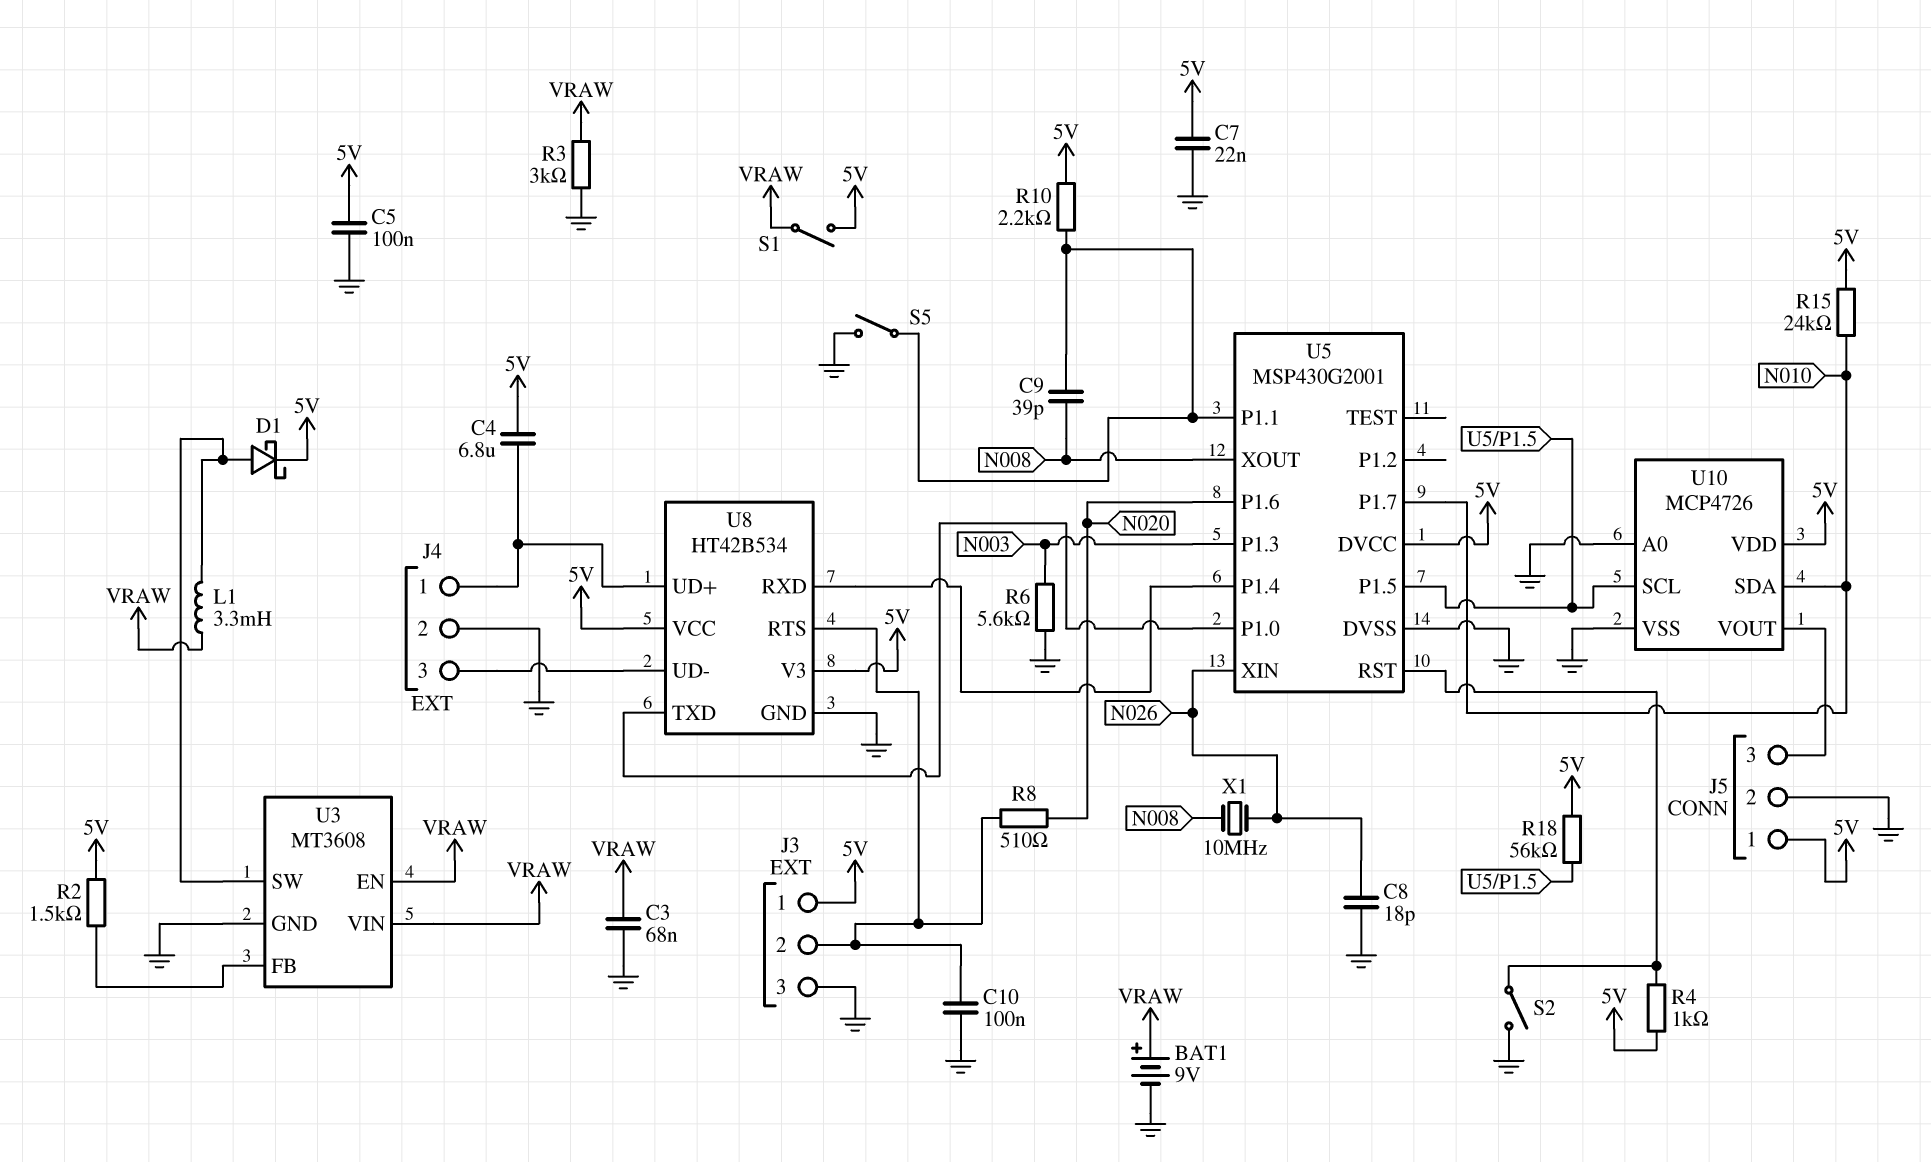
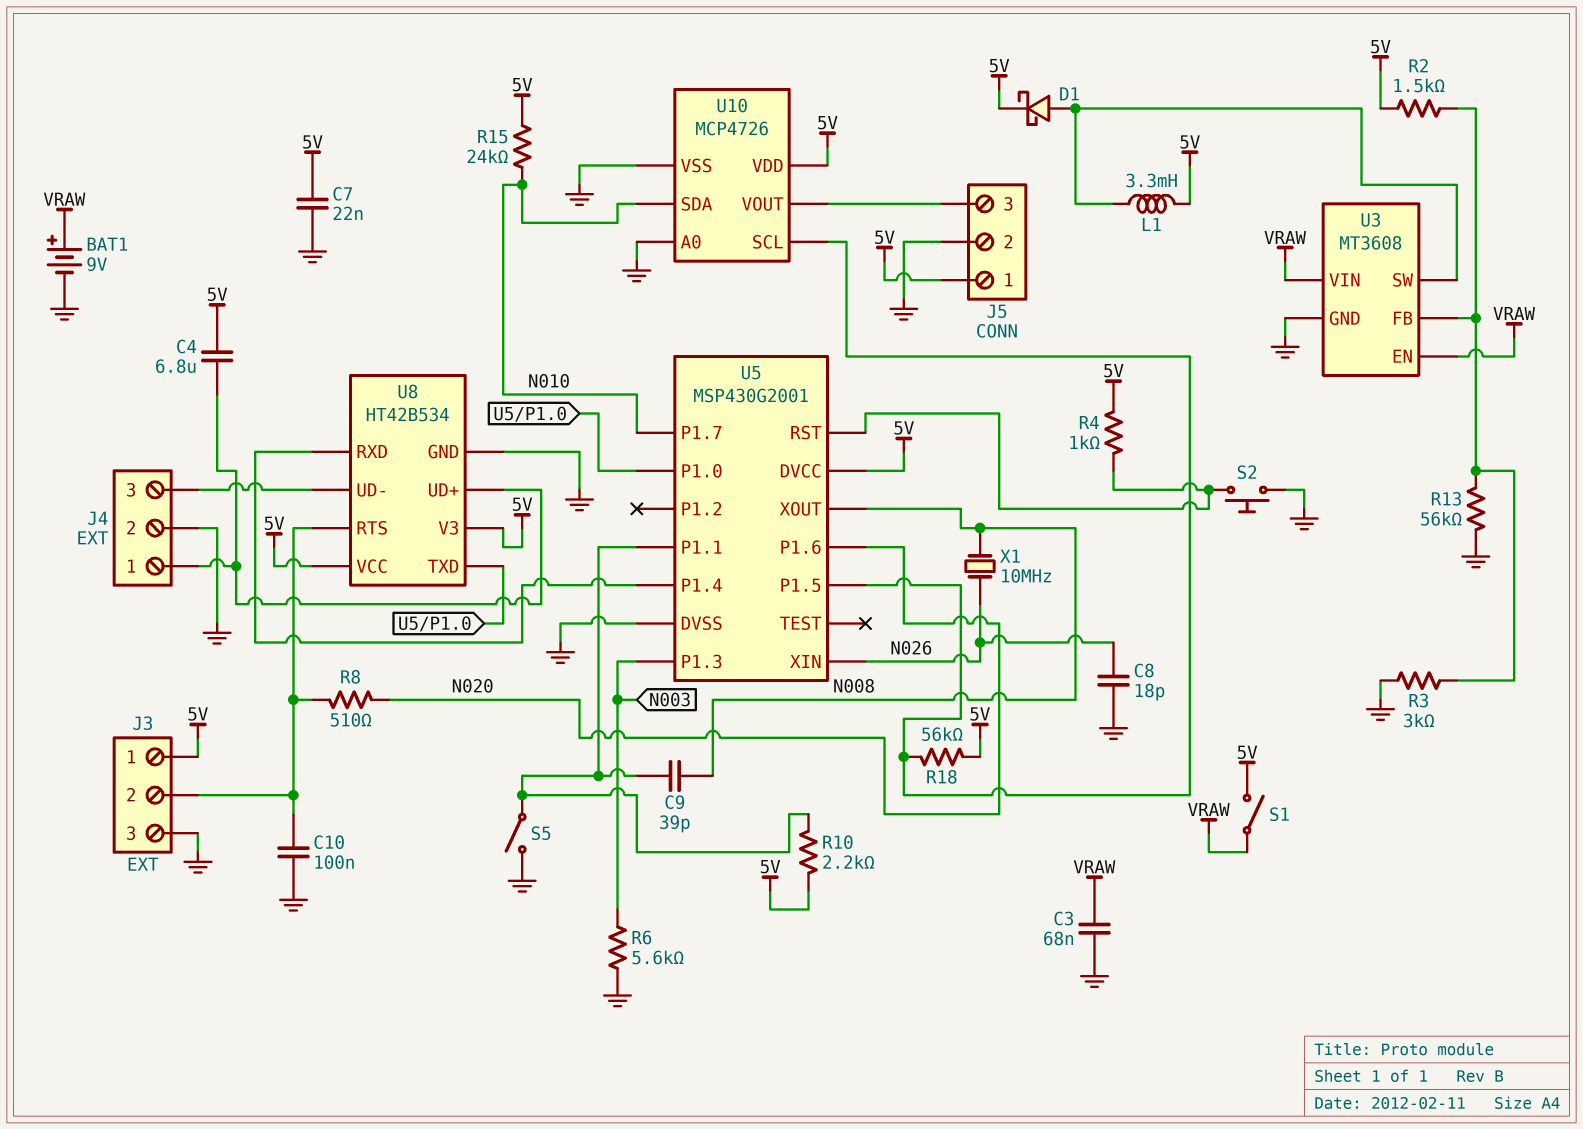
C5: 100nF (5V, GND) -> none
L1: 3.3mH (U3/SW, VRAW) -> 3.3mH (5V, U3/SW)
R3: 3k (GND, VRAW) -> 3k (GND, U3/FB)
R13: none -> 56k (GND, U3/FB)
S2: switch (GND, U5/RST) -> button (GND, U5/RST)

